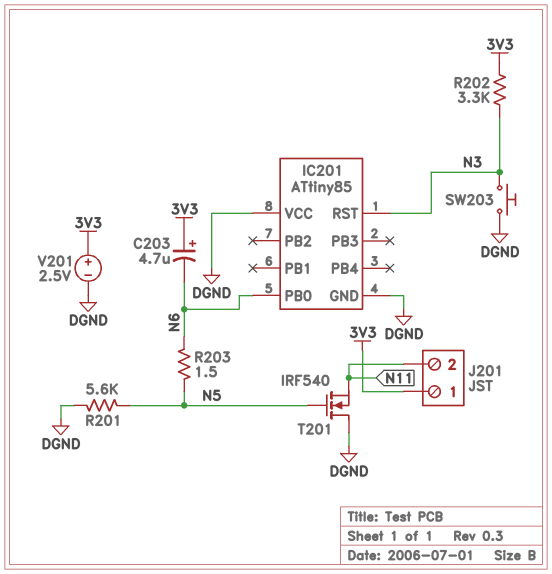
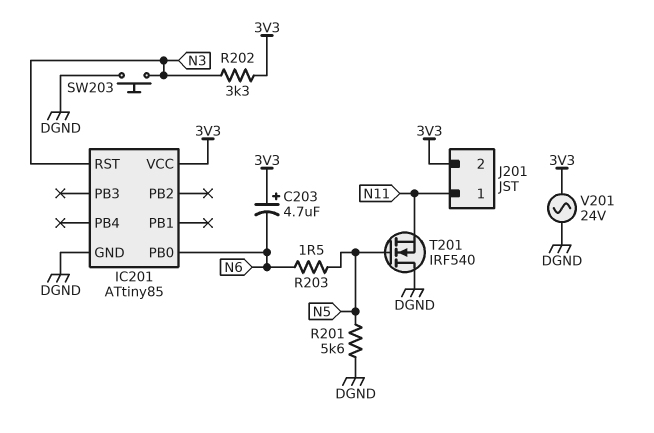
IC201 pin VCC: DGND -> 3V3
J201 pin 1: 3V3 -> N11
J201 pin 2: N11 -> 3V3
V201: 2.5V (plus 3V3, minus DGND) -> AC 24V (3V3, DGND)

